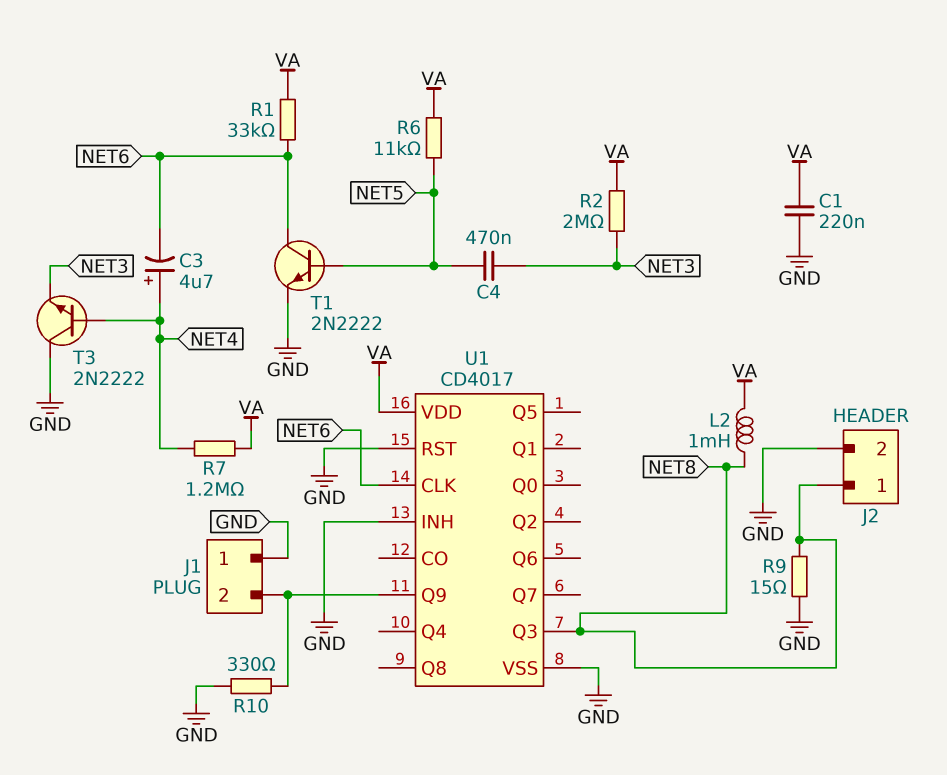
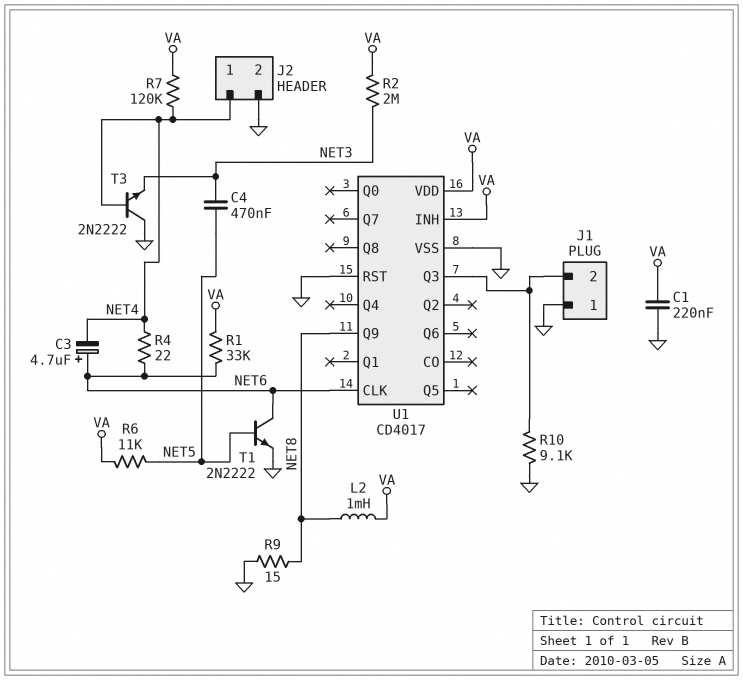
C3: 4.7uF (plus NET4, minus NET6) -> 4.7uF (plus NET6, minus NET4)
J2 pin 1: NET8 -> NET4
R4: none -> 22 (NET4, NET6)
R7: 1.2M (NET4, VA) -> 120k (NET4, VA)
R10: 330 (GND, J1/2) -> 9.1k (GND, J1/2)
U1 pin INH: GND -> VA
U1 pin Q3: NET8 -> J1/2
U1 pin Q9: J1/2 -> NET8

